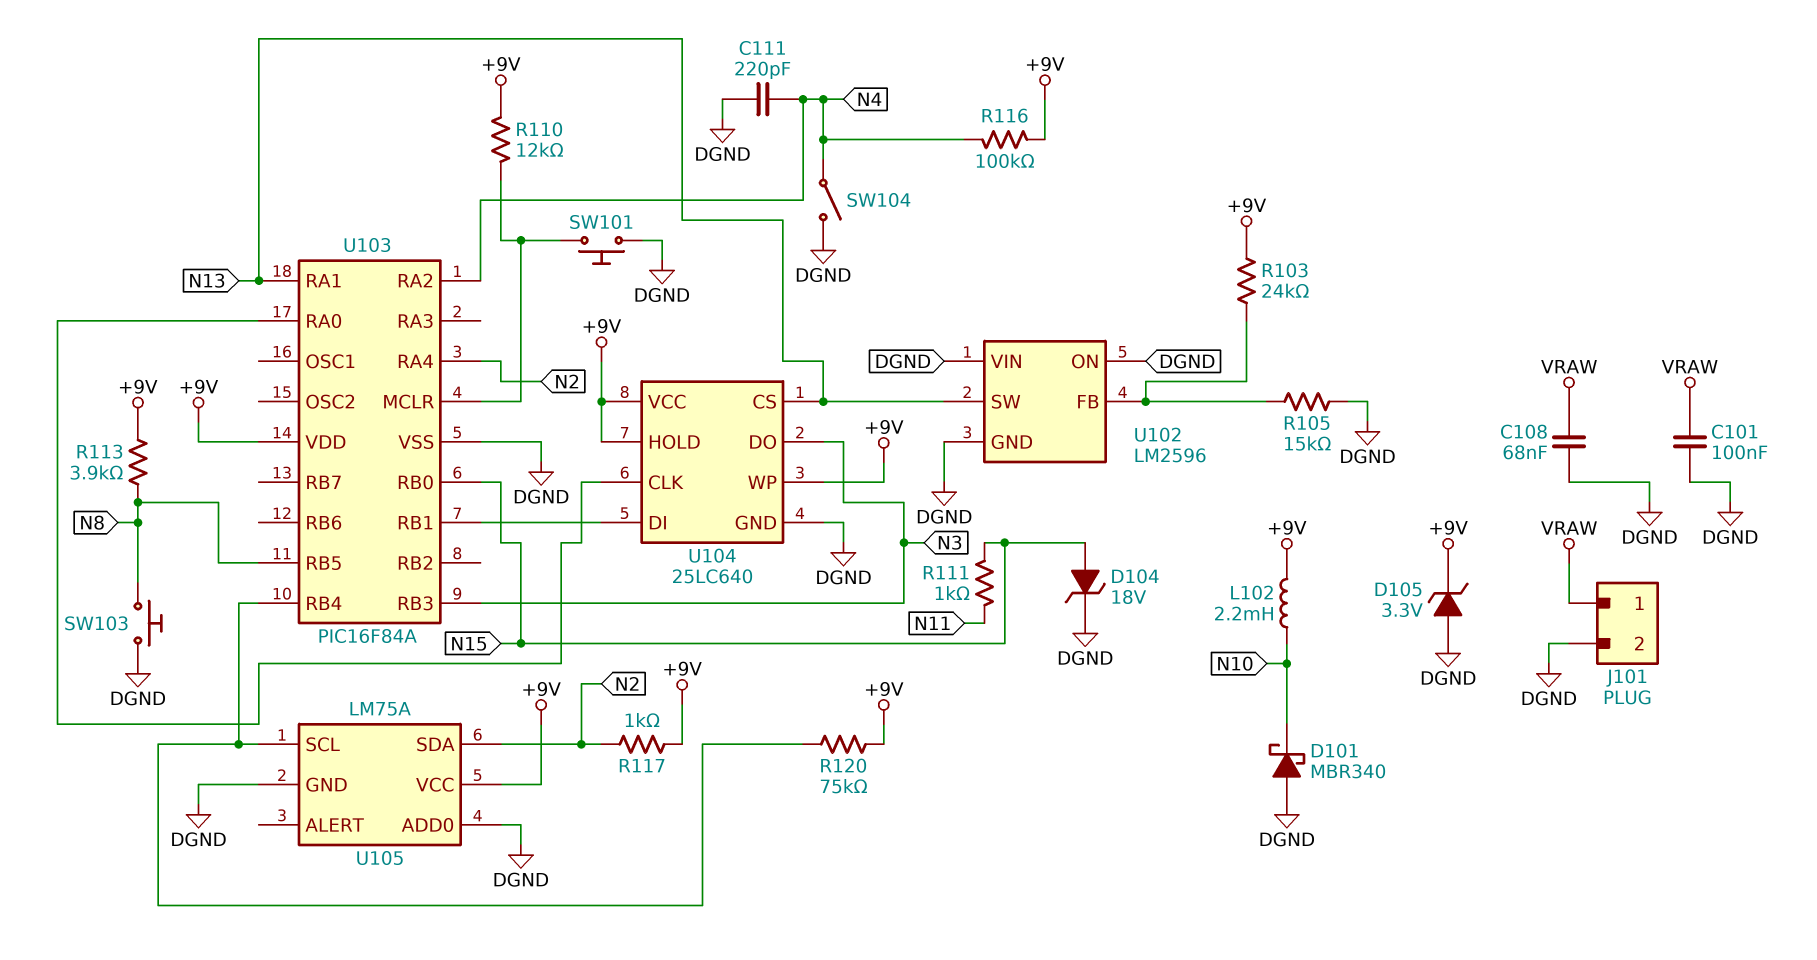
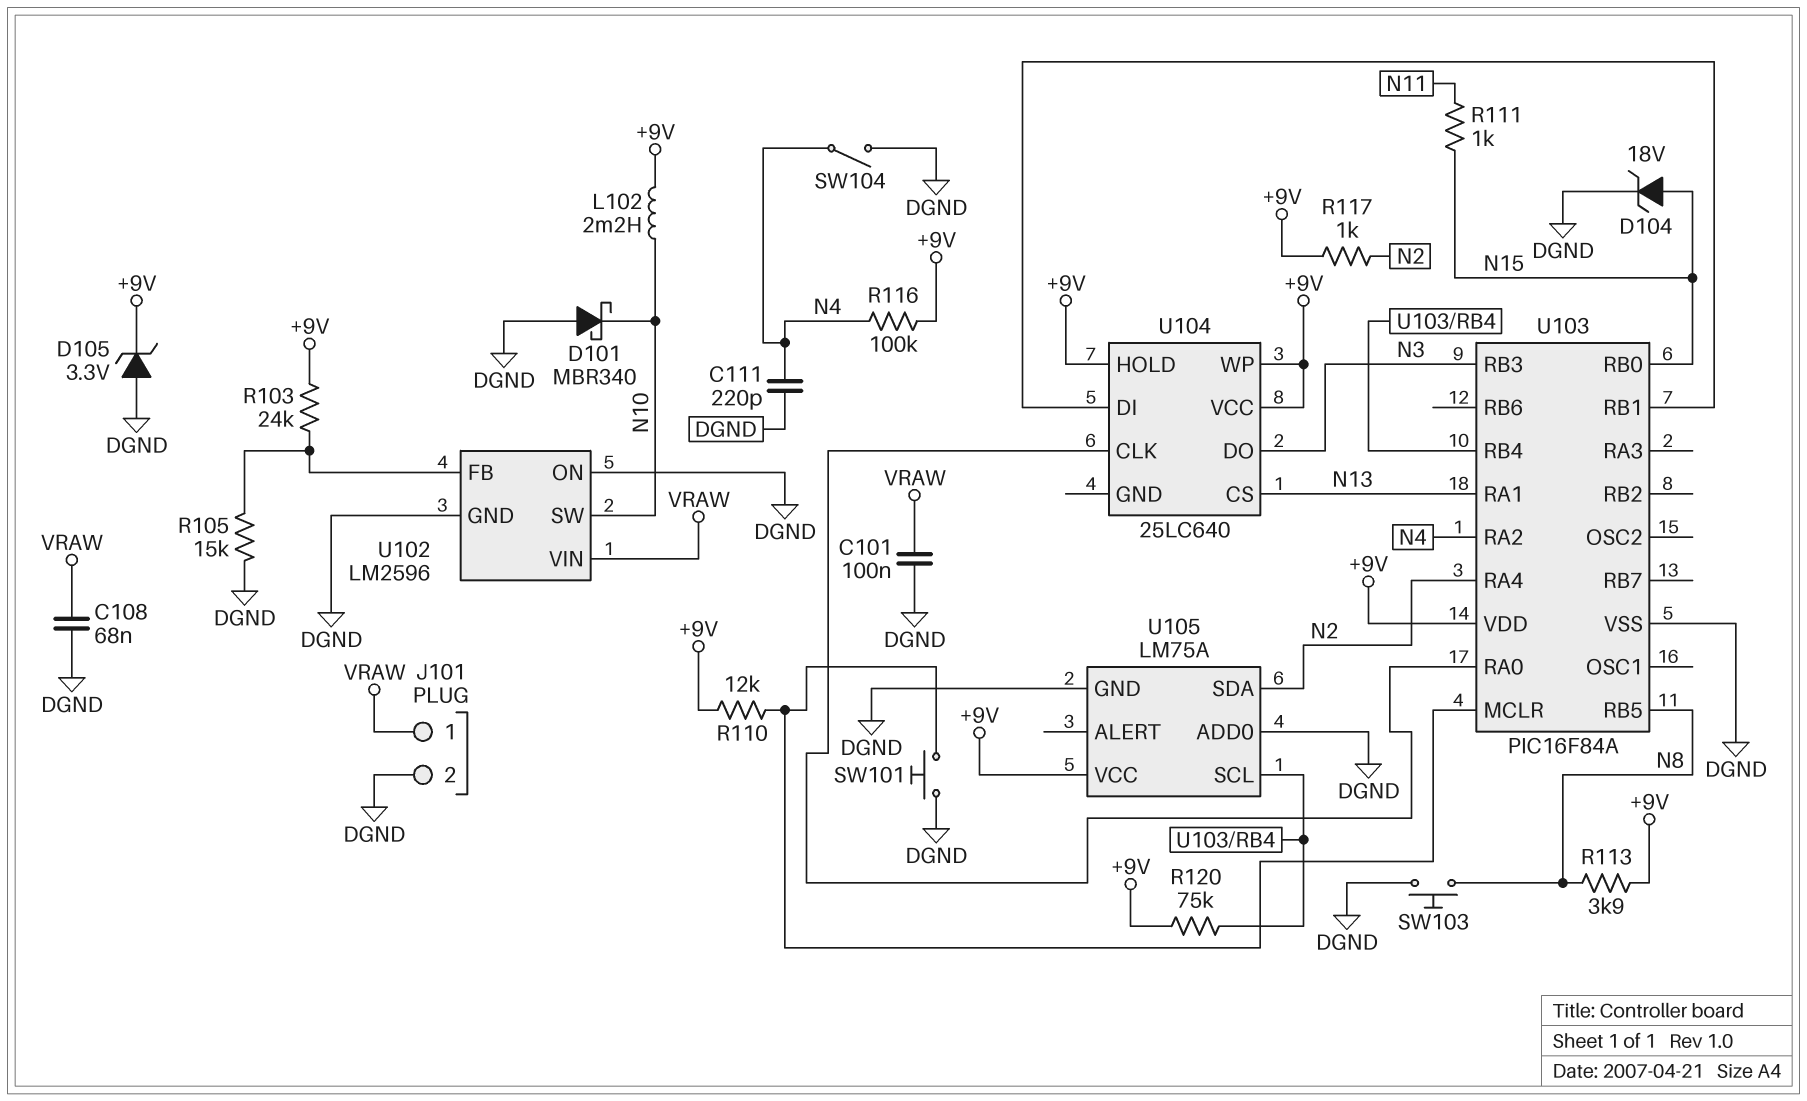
U102 pin SW: N13 -> N10
U102 pin VIN: DGND -> VRAW
U104 pin GND: DGND -> none

